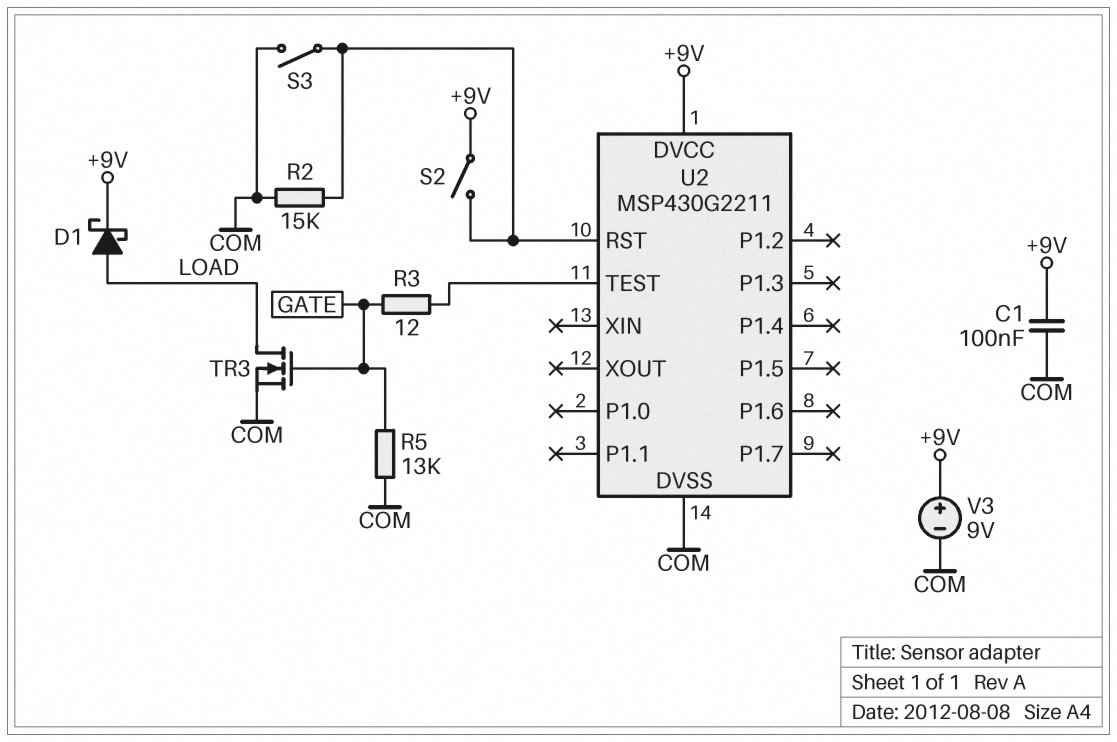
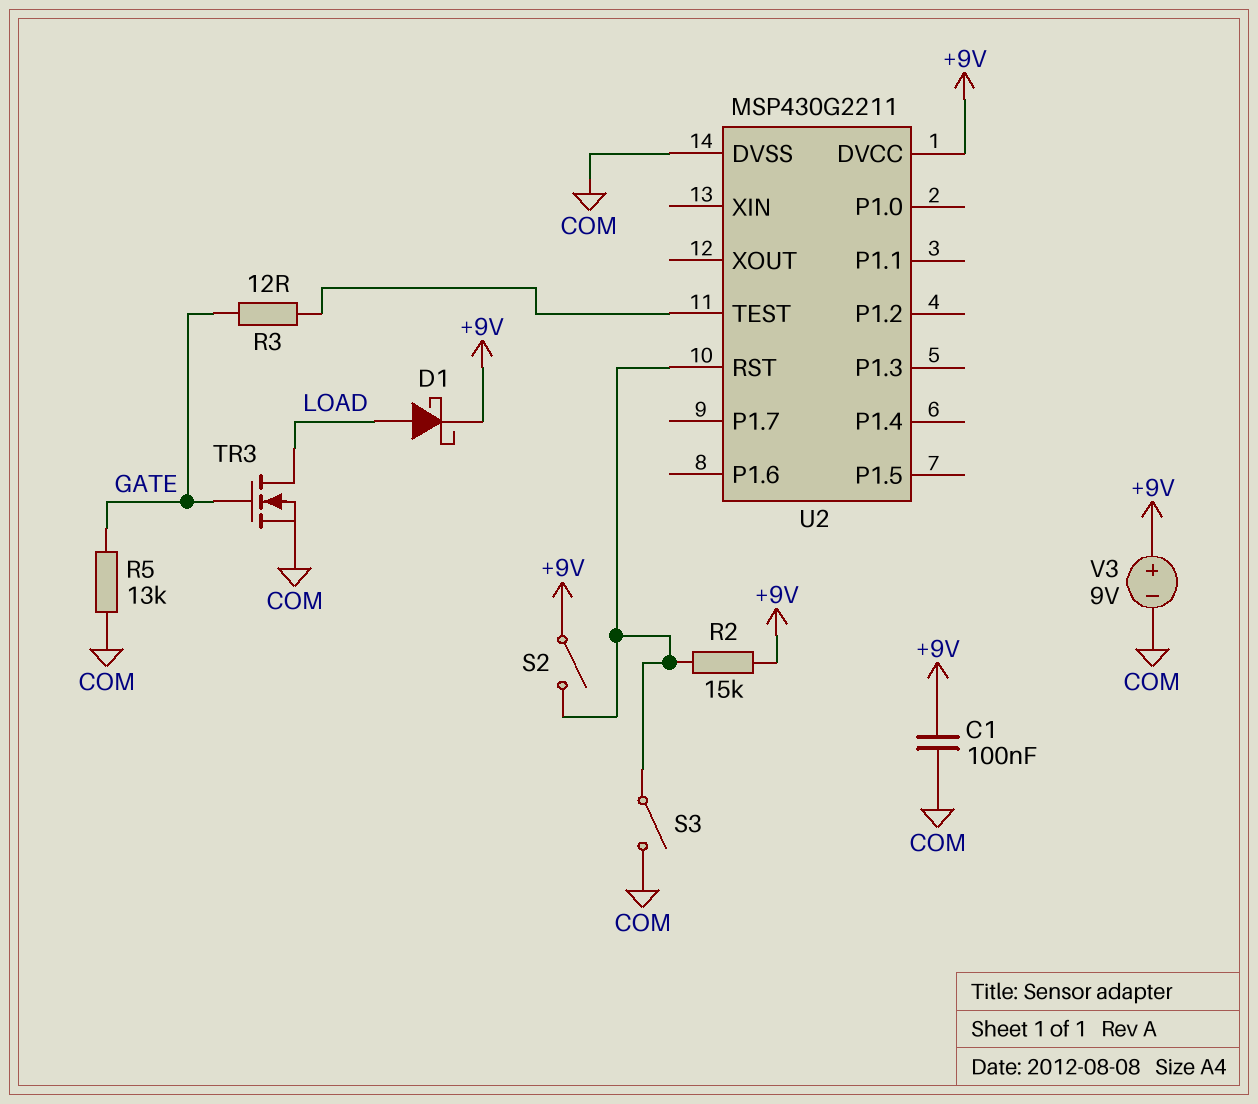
R2: 15k (COM, U2/RST) -> 15k (+9V, U2/RST)

